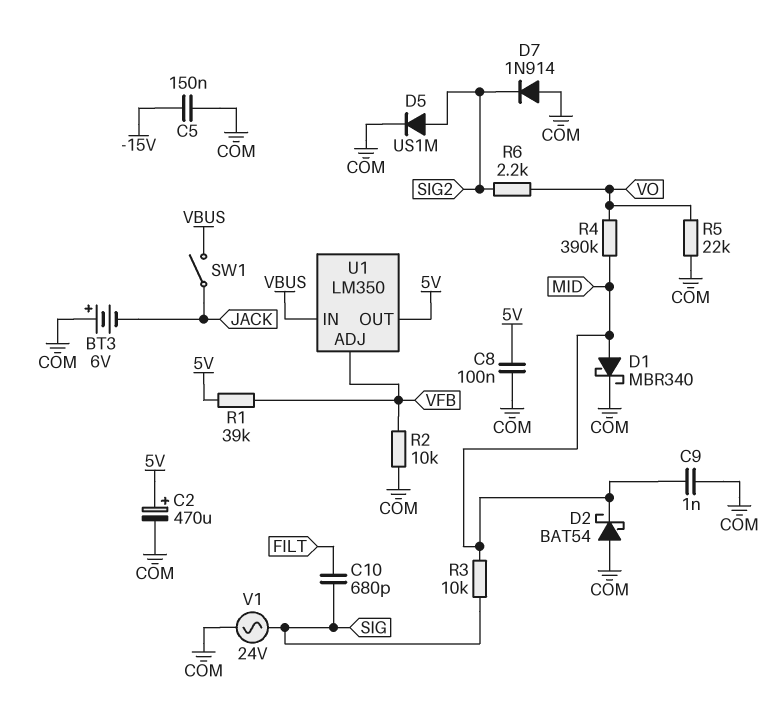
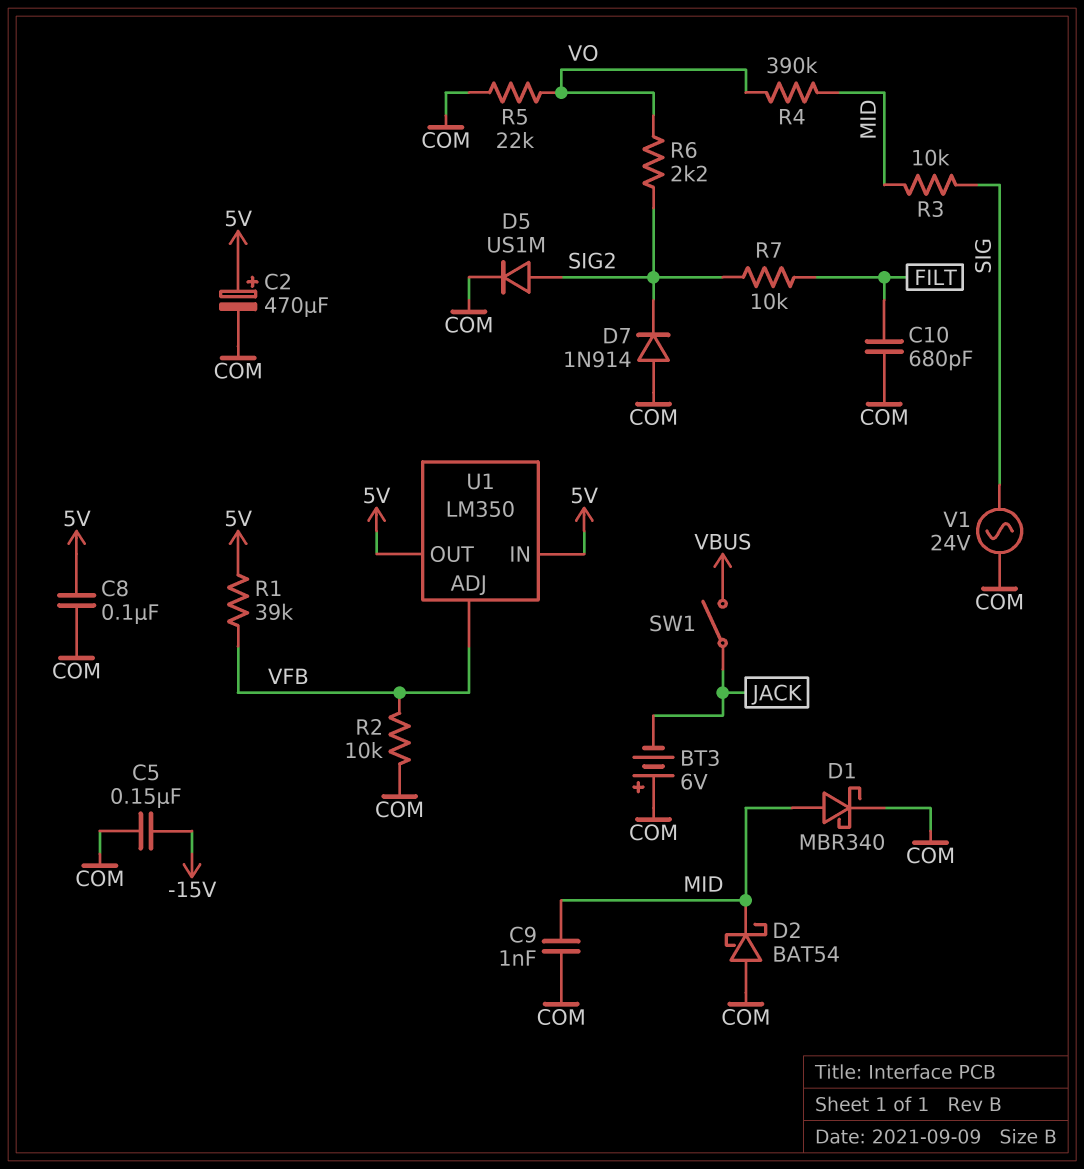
C10: 680pF (FILT, SIG) -> 680pF (COM, FILT)
R7: none -> 10k (FILT, SIG2)
U1 pin IN: VBUS -> 5V

